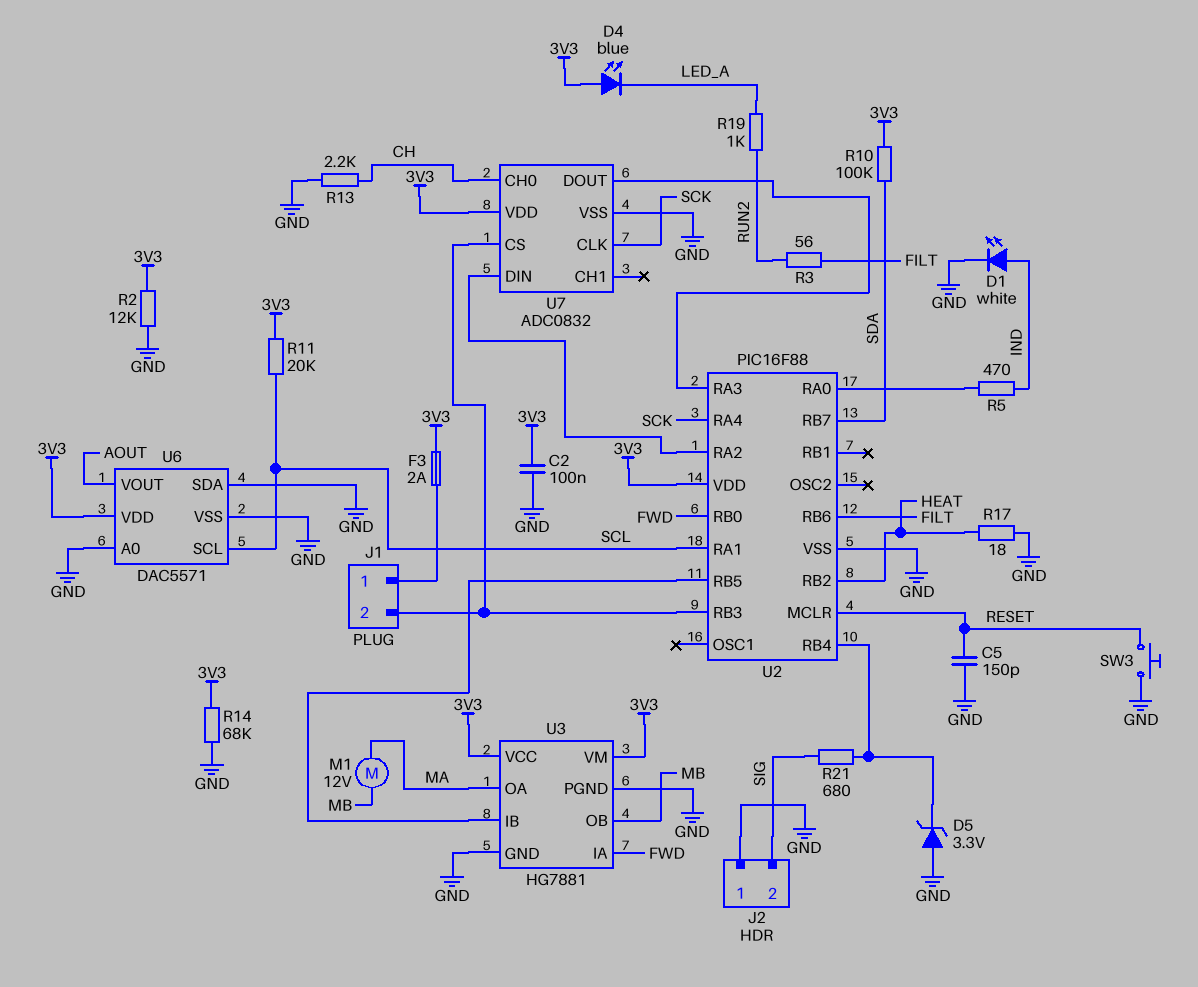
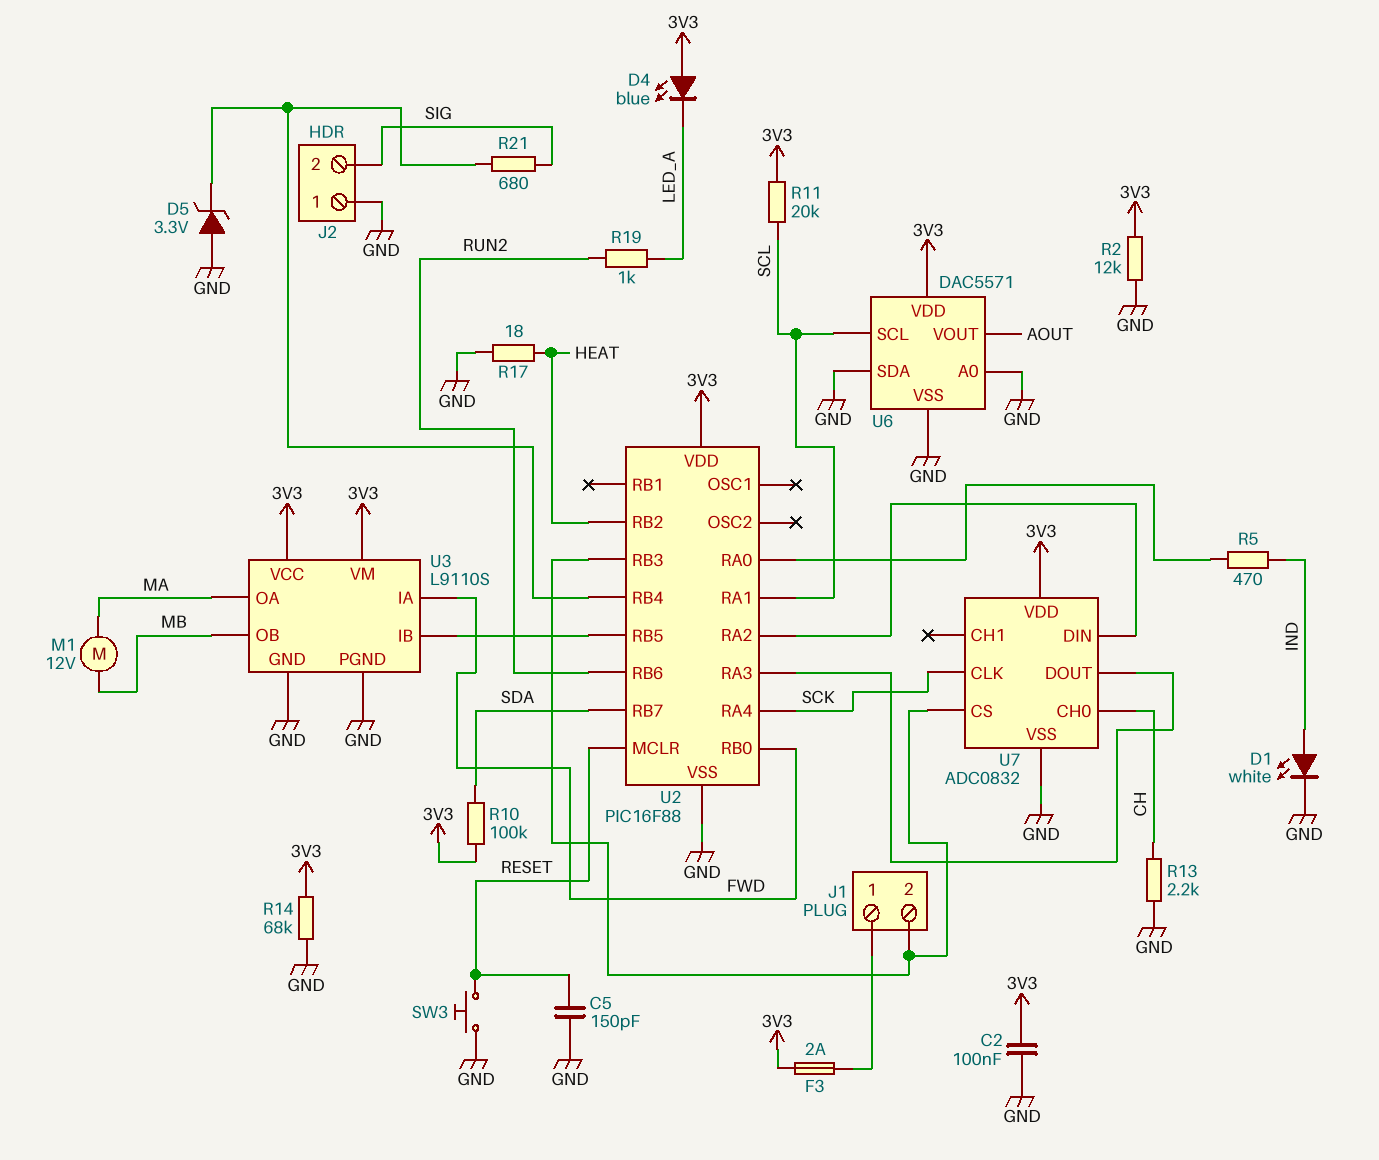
R3: 56 (FILT, RUN2) -> none
U2 pin RB6: FILT -> RUN2
U3: HG7881 -> L9110S

